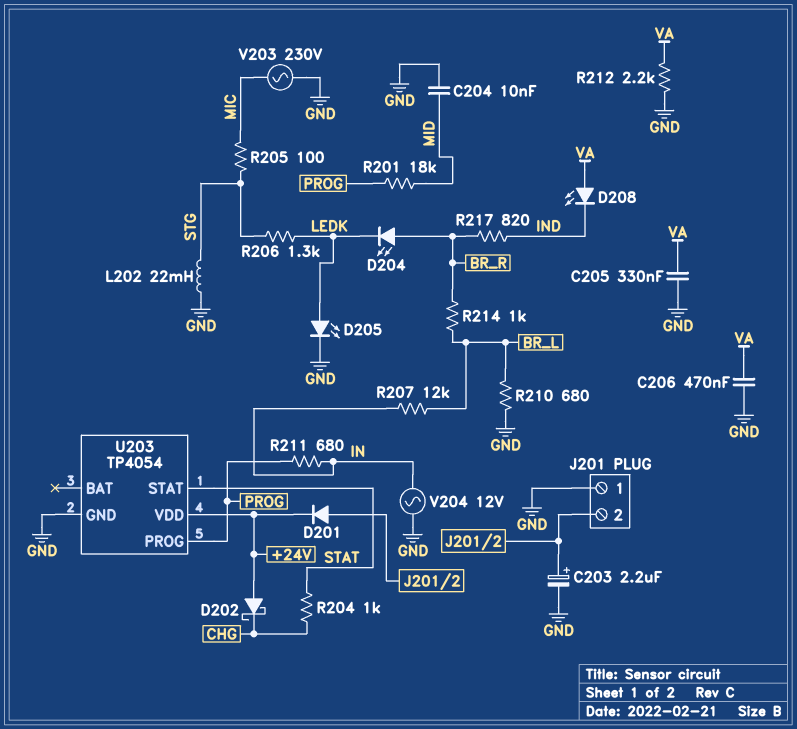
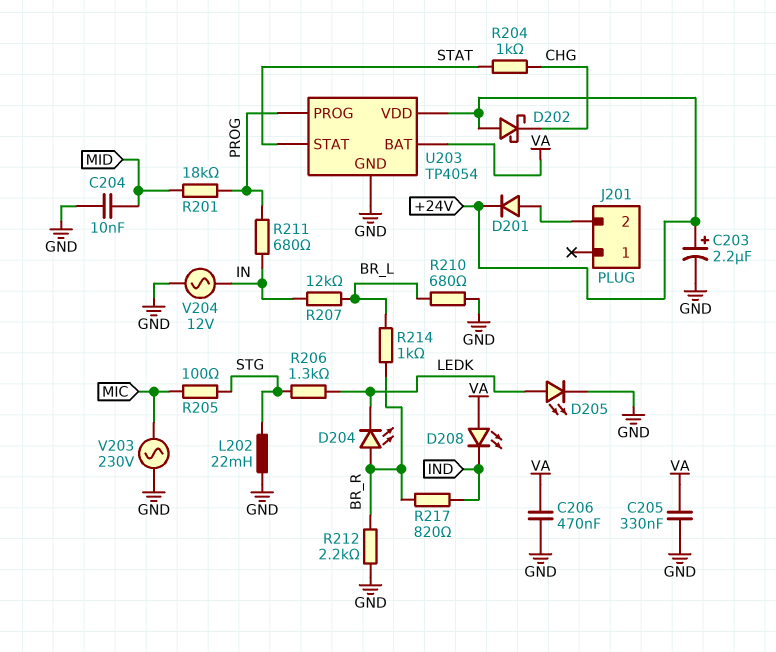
C203: 2.2uF (plus J201/2, minus GND) -> 2.2uF (plus +24V, minus GND)
J201 pin 1: GND -> none
R212: 2.2k (GND, VA) -> 2.2k (BR_R, GND)
U203 pin BAT: none -> VA

